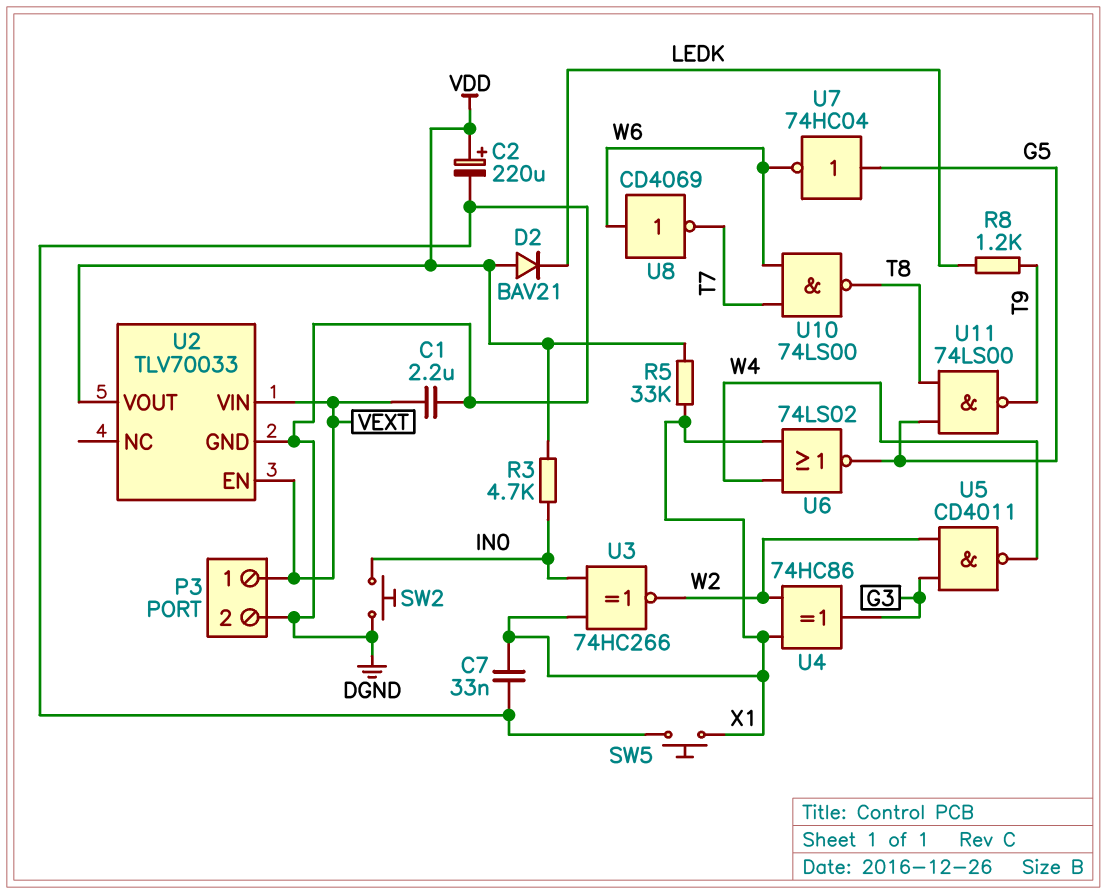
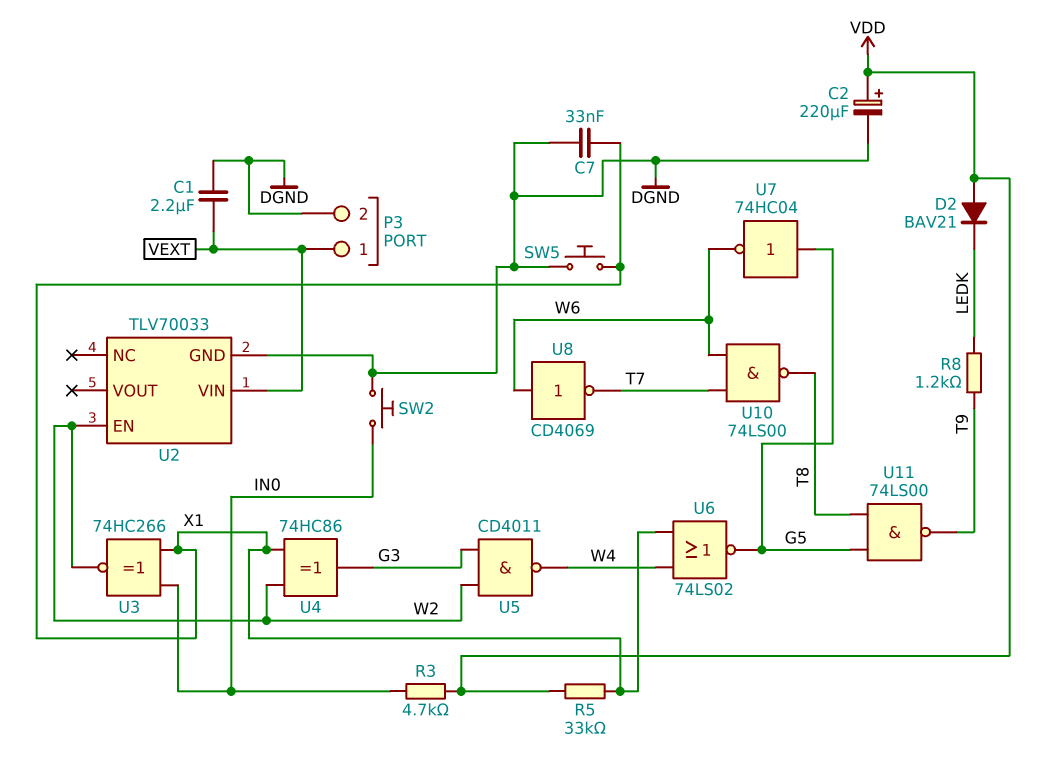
U2 pin EN: VEXT -> W2
U2 pin VOUT: VDD -> none

